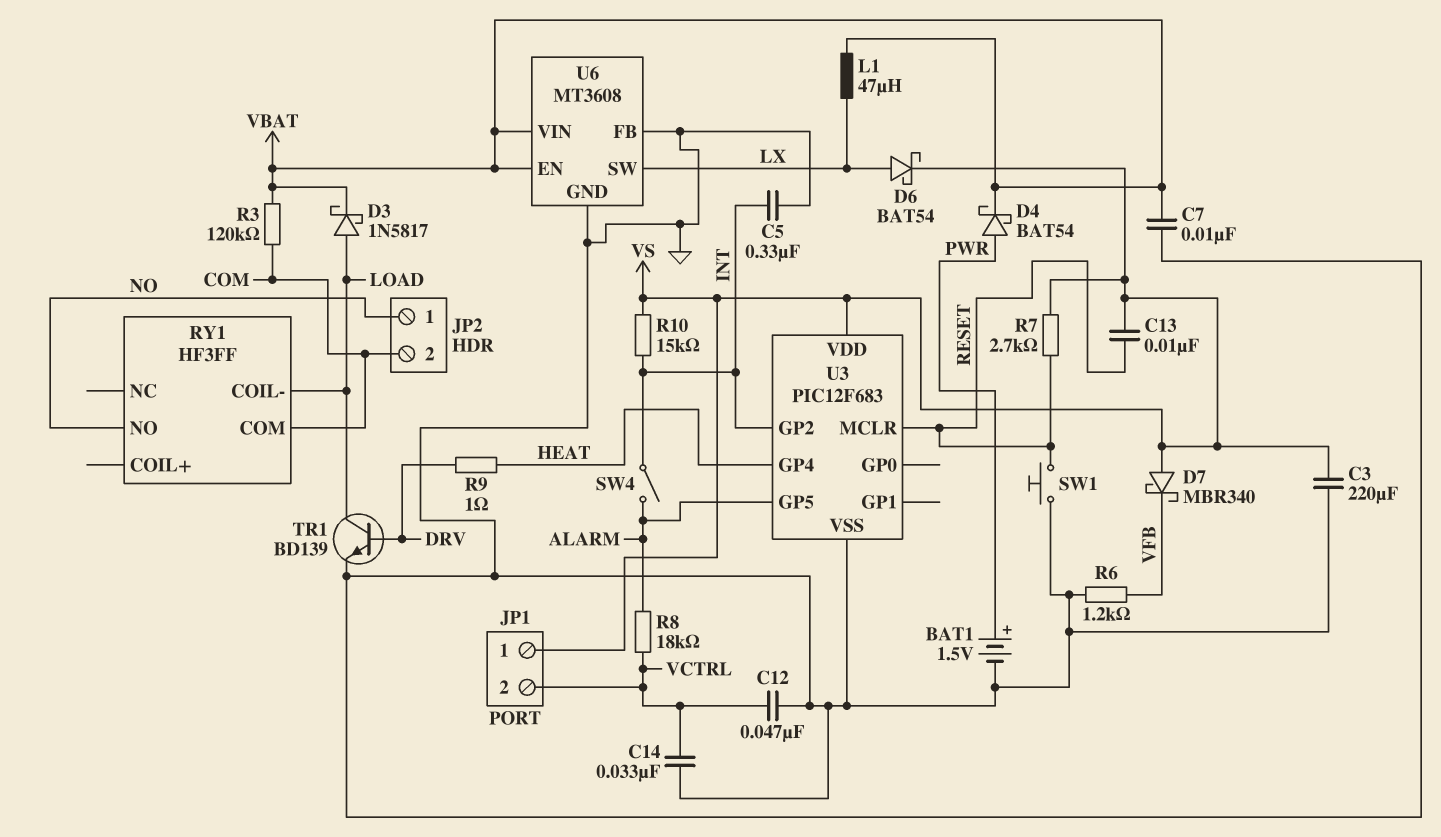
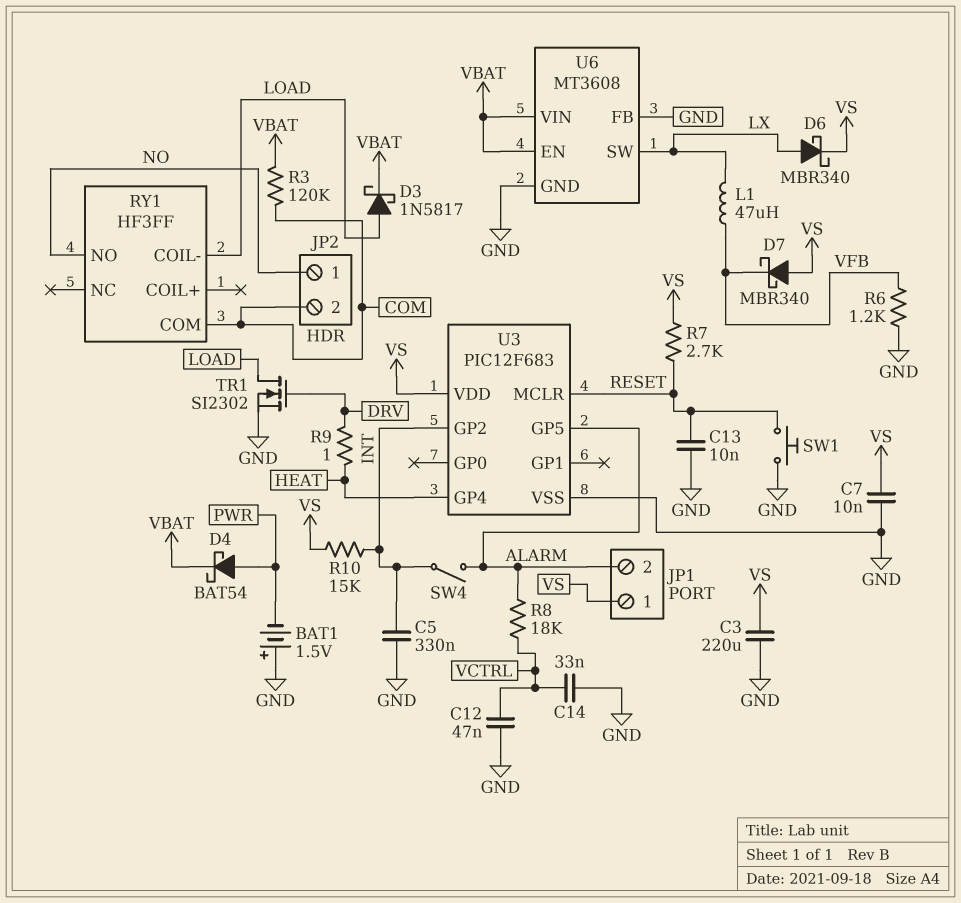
BAT1: 1.5V (plus PWR, minus GND) -> 1.5V (plus GND, minus PWR)
C7: 10nF (GND, VBAT) -> 10nF (GND, VS)
C13: 10nF (RESET, VS) -> 10nF (GND, RESET)
D6: schottky BAT54 (A LX, K VS) -> schottky MBR340 (A LX, K VS)
JP1 pin 2: VCTRL -> ALARM
L1: 47uH (LX, VBAT) -> 47uH (LX, VFB)
TR1: NPN BD139 (B DRV, C LOAD, E GND) -> NMOS SI2302 (G DRV, D LOAD, S GND)

